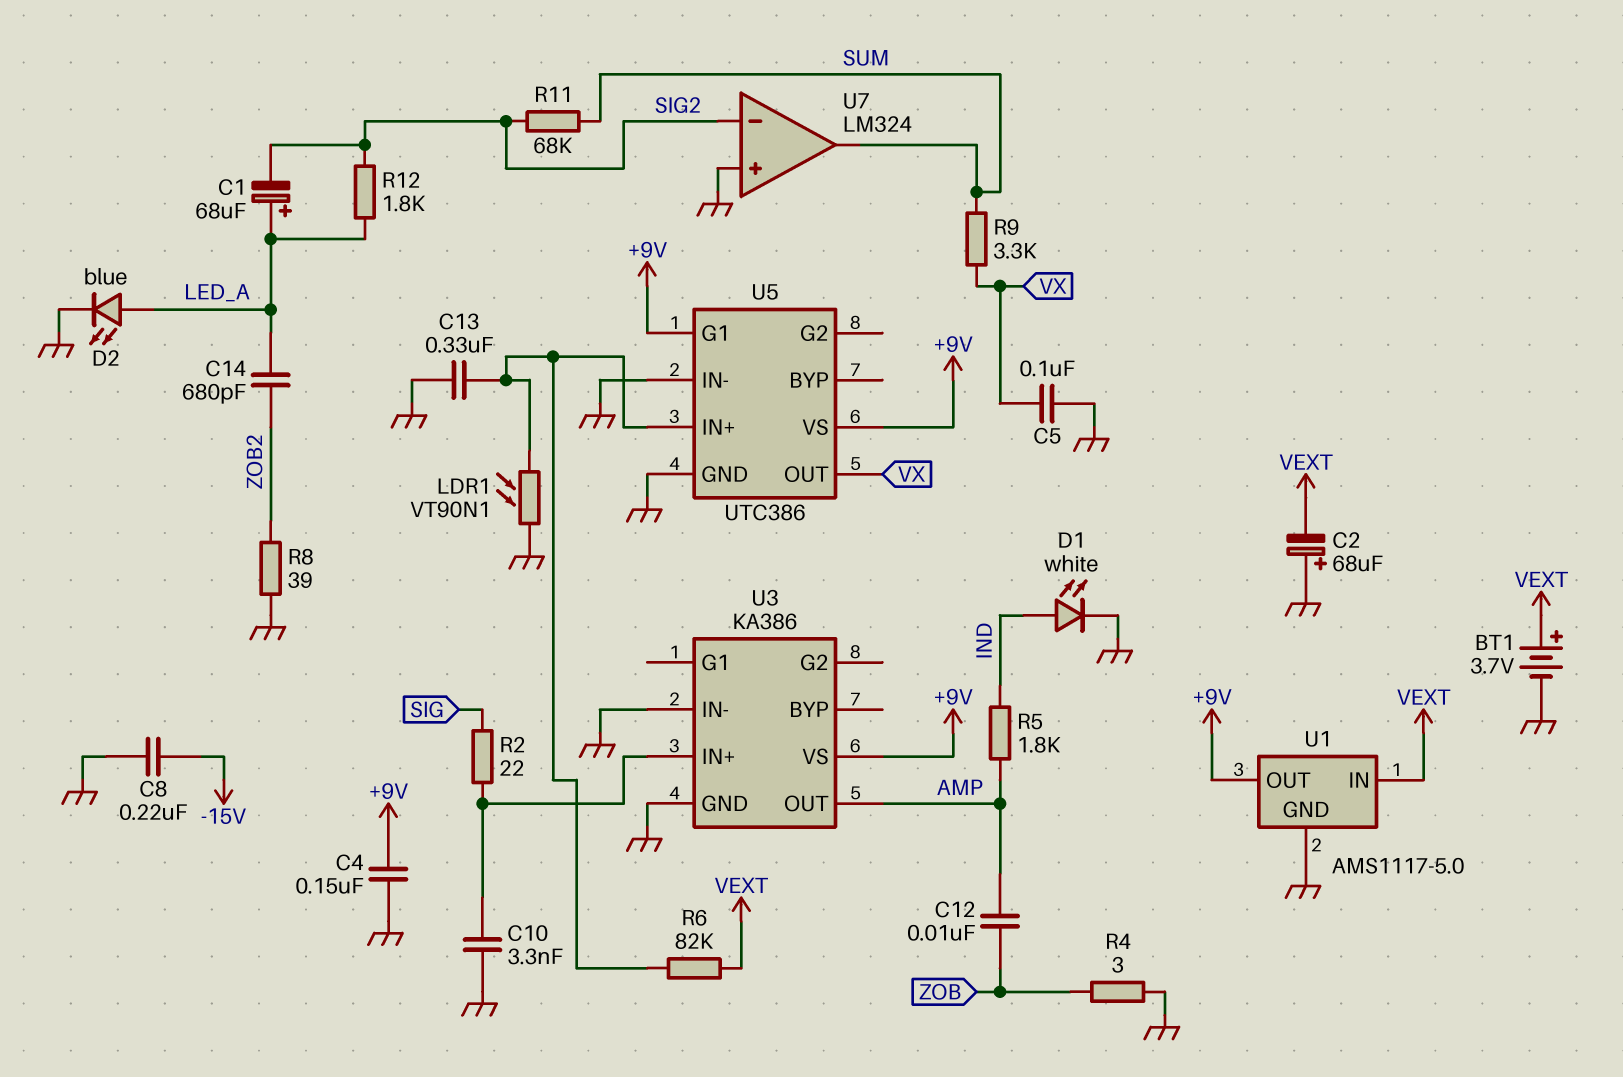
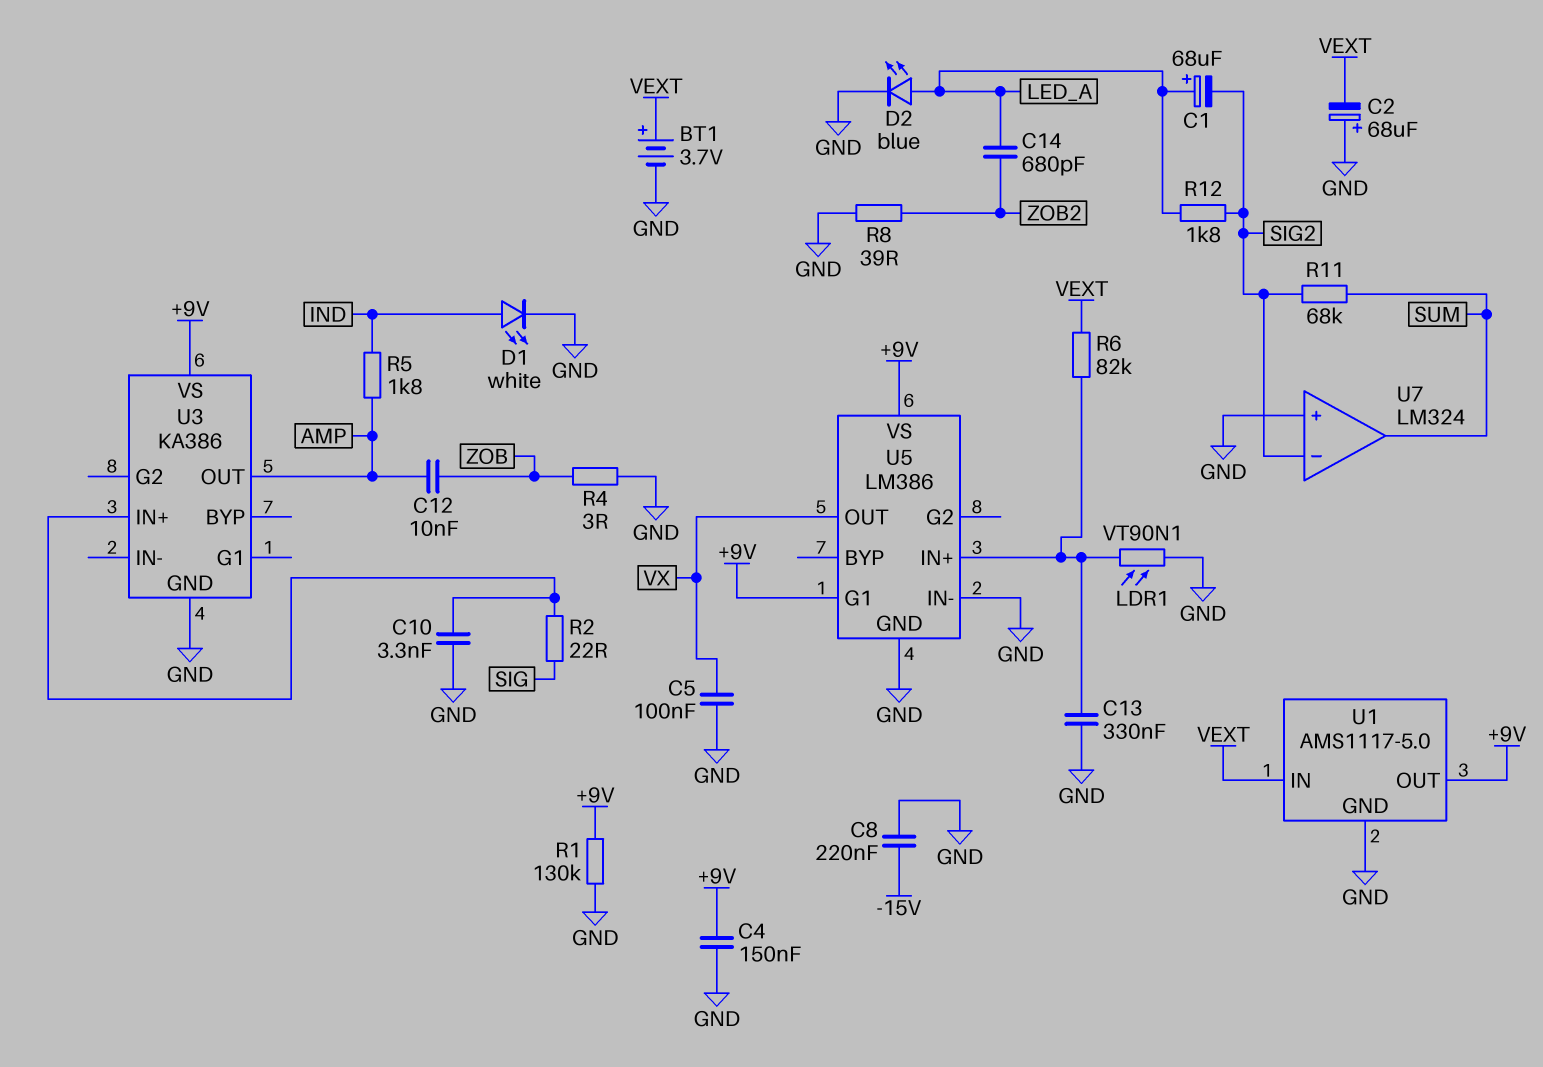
R1: none -> 130k (+9V, GND)
R9: 3.3k (SUM, VX) -> none
U3 pin IN-: GND -> none
U5: UTC386 -> LM386

